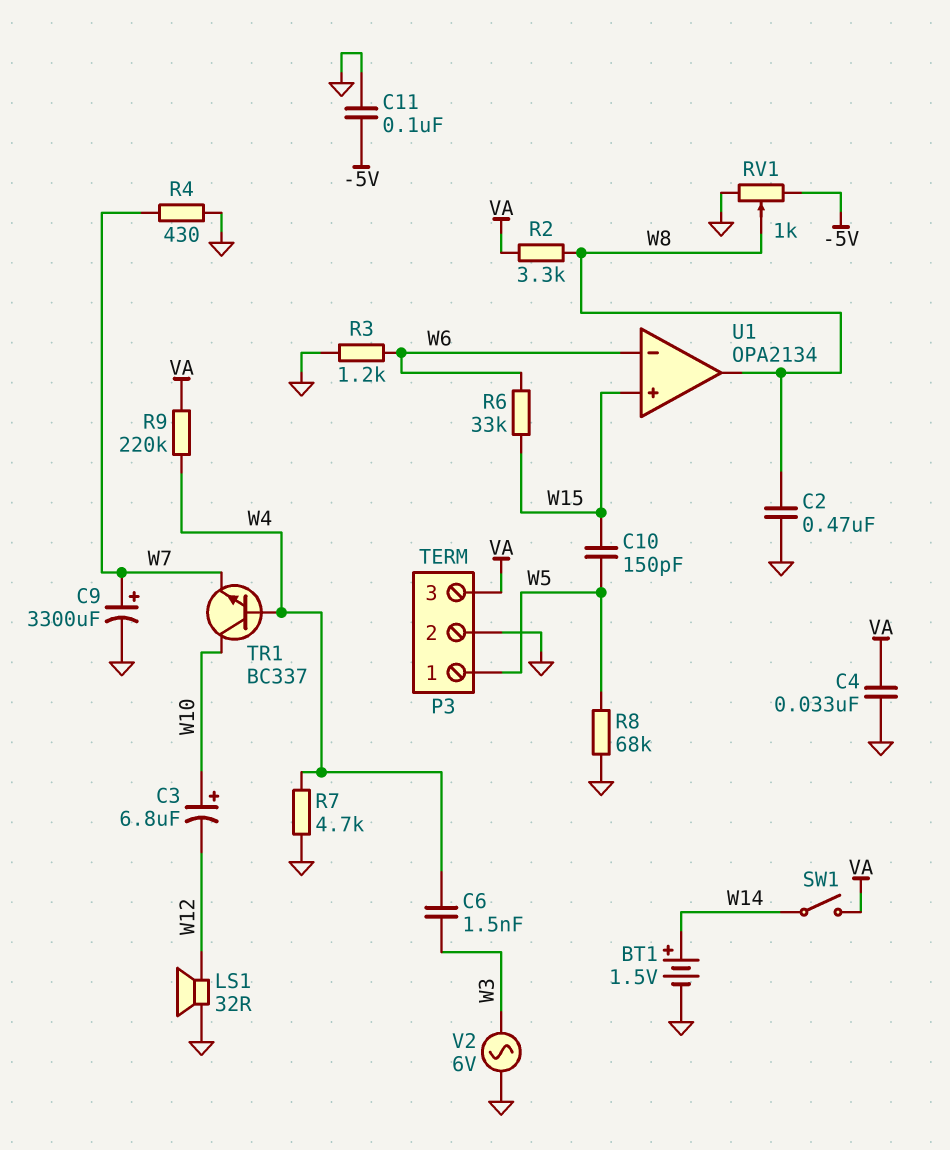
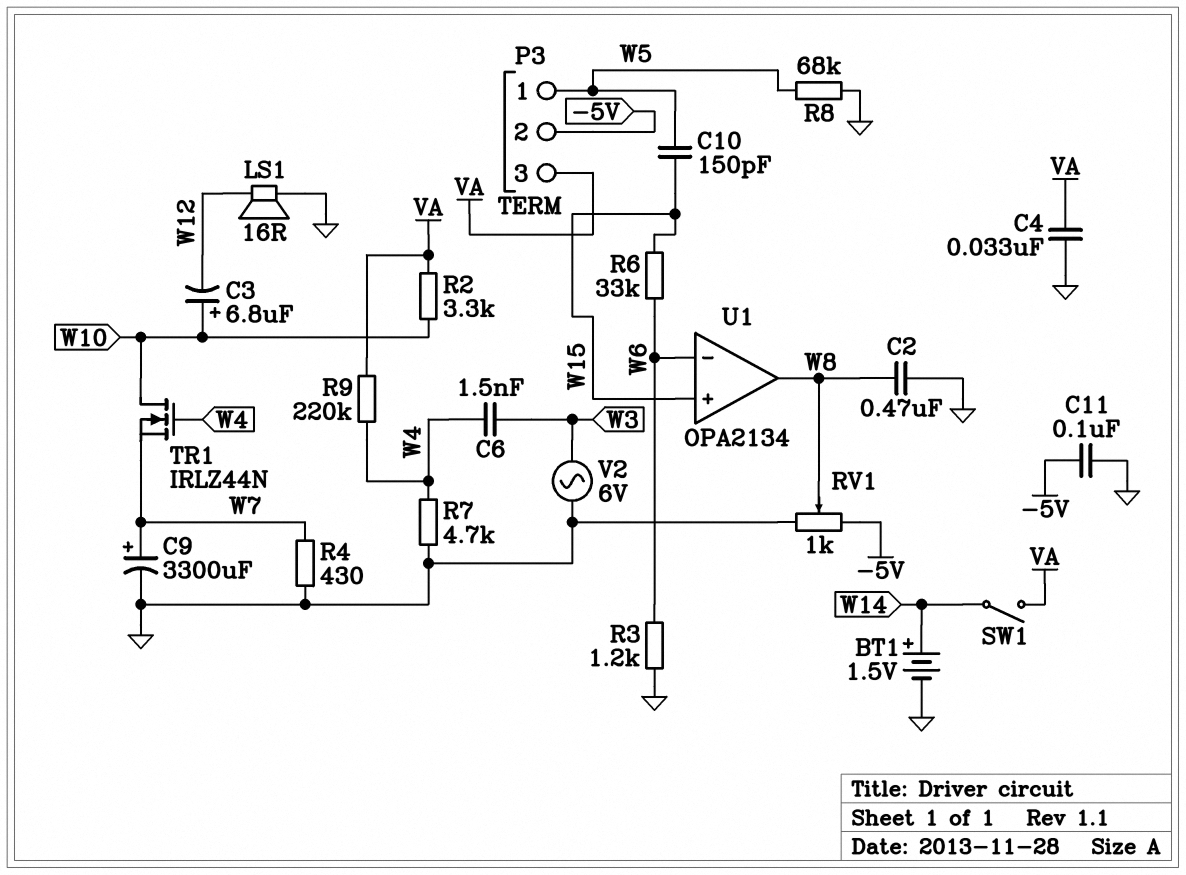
LS1: speaker 32R (GND, W12) -> speaker 16R (GND, W12)
P3 pin 2: GND -> -5V
R2: 3.3k (VA, W8) -> 3.3k (VA, W10)
TR1: NPN BC337 (B W4, C W10, E W7) -> NMOS IRLZ44N (G W4, D W10, S W7)

